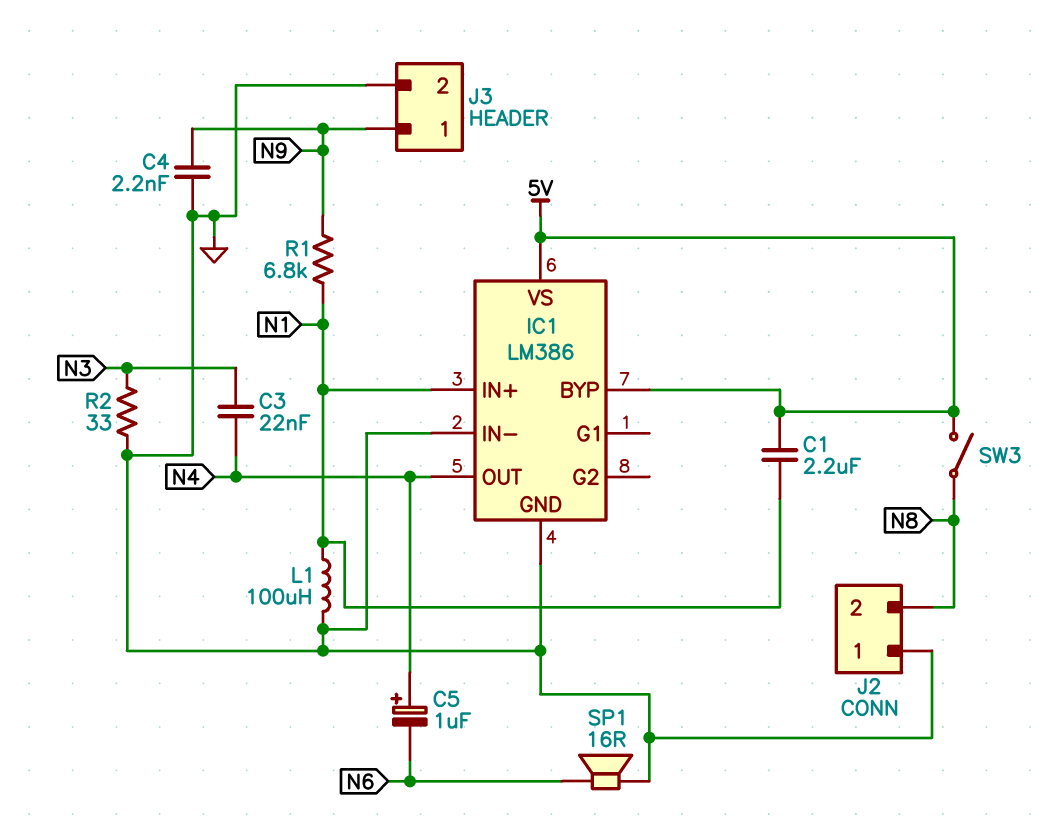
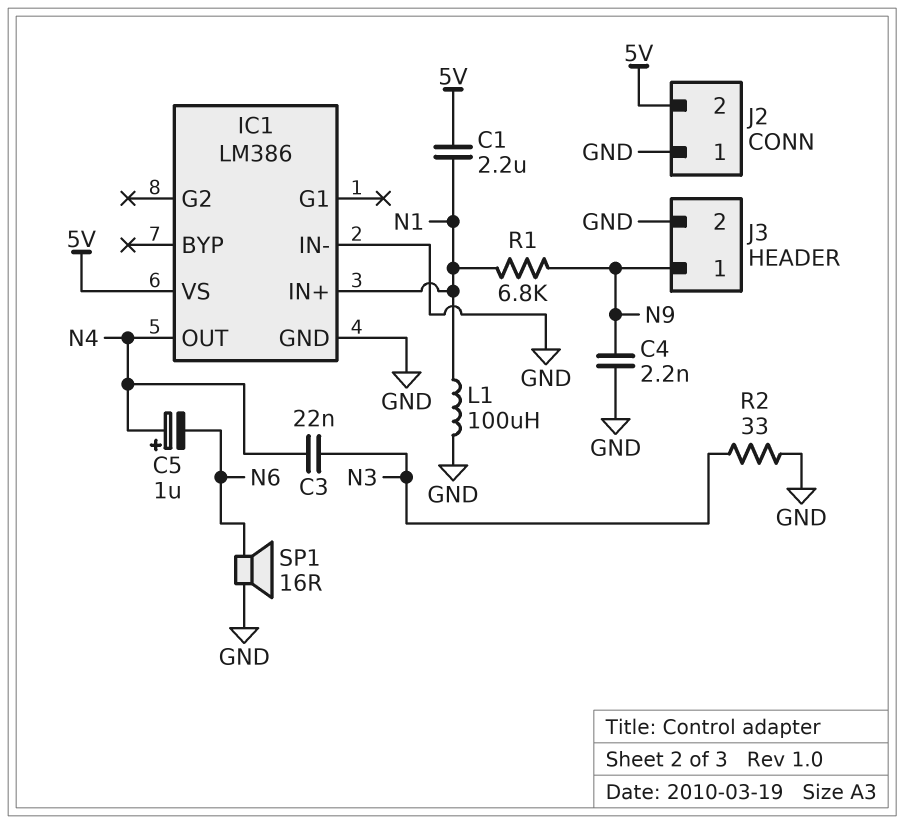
IC1 pin BYP: 5V -> none
J2 pin 2: N8 -> 5V
SW3: switch (5V, N8) -> none

